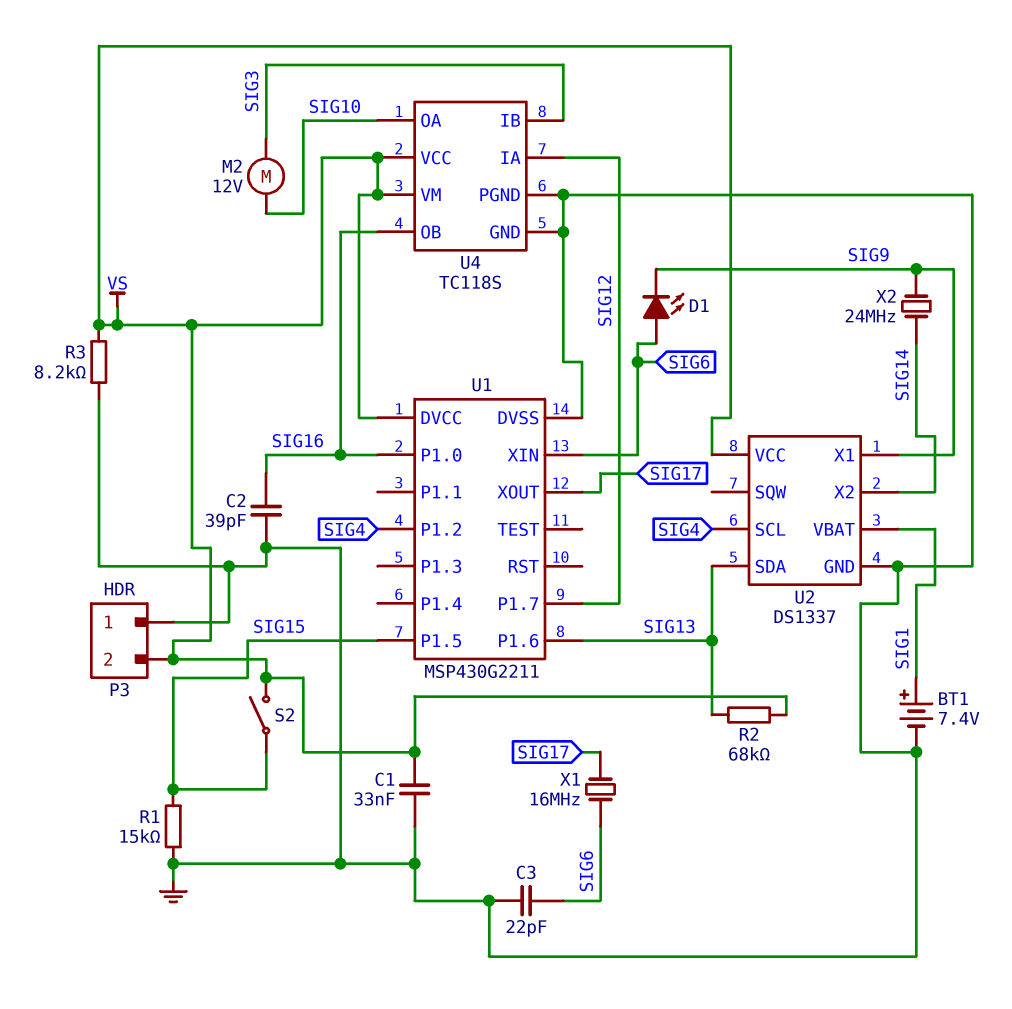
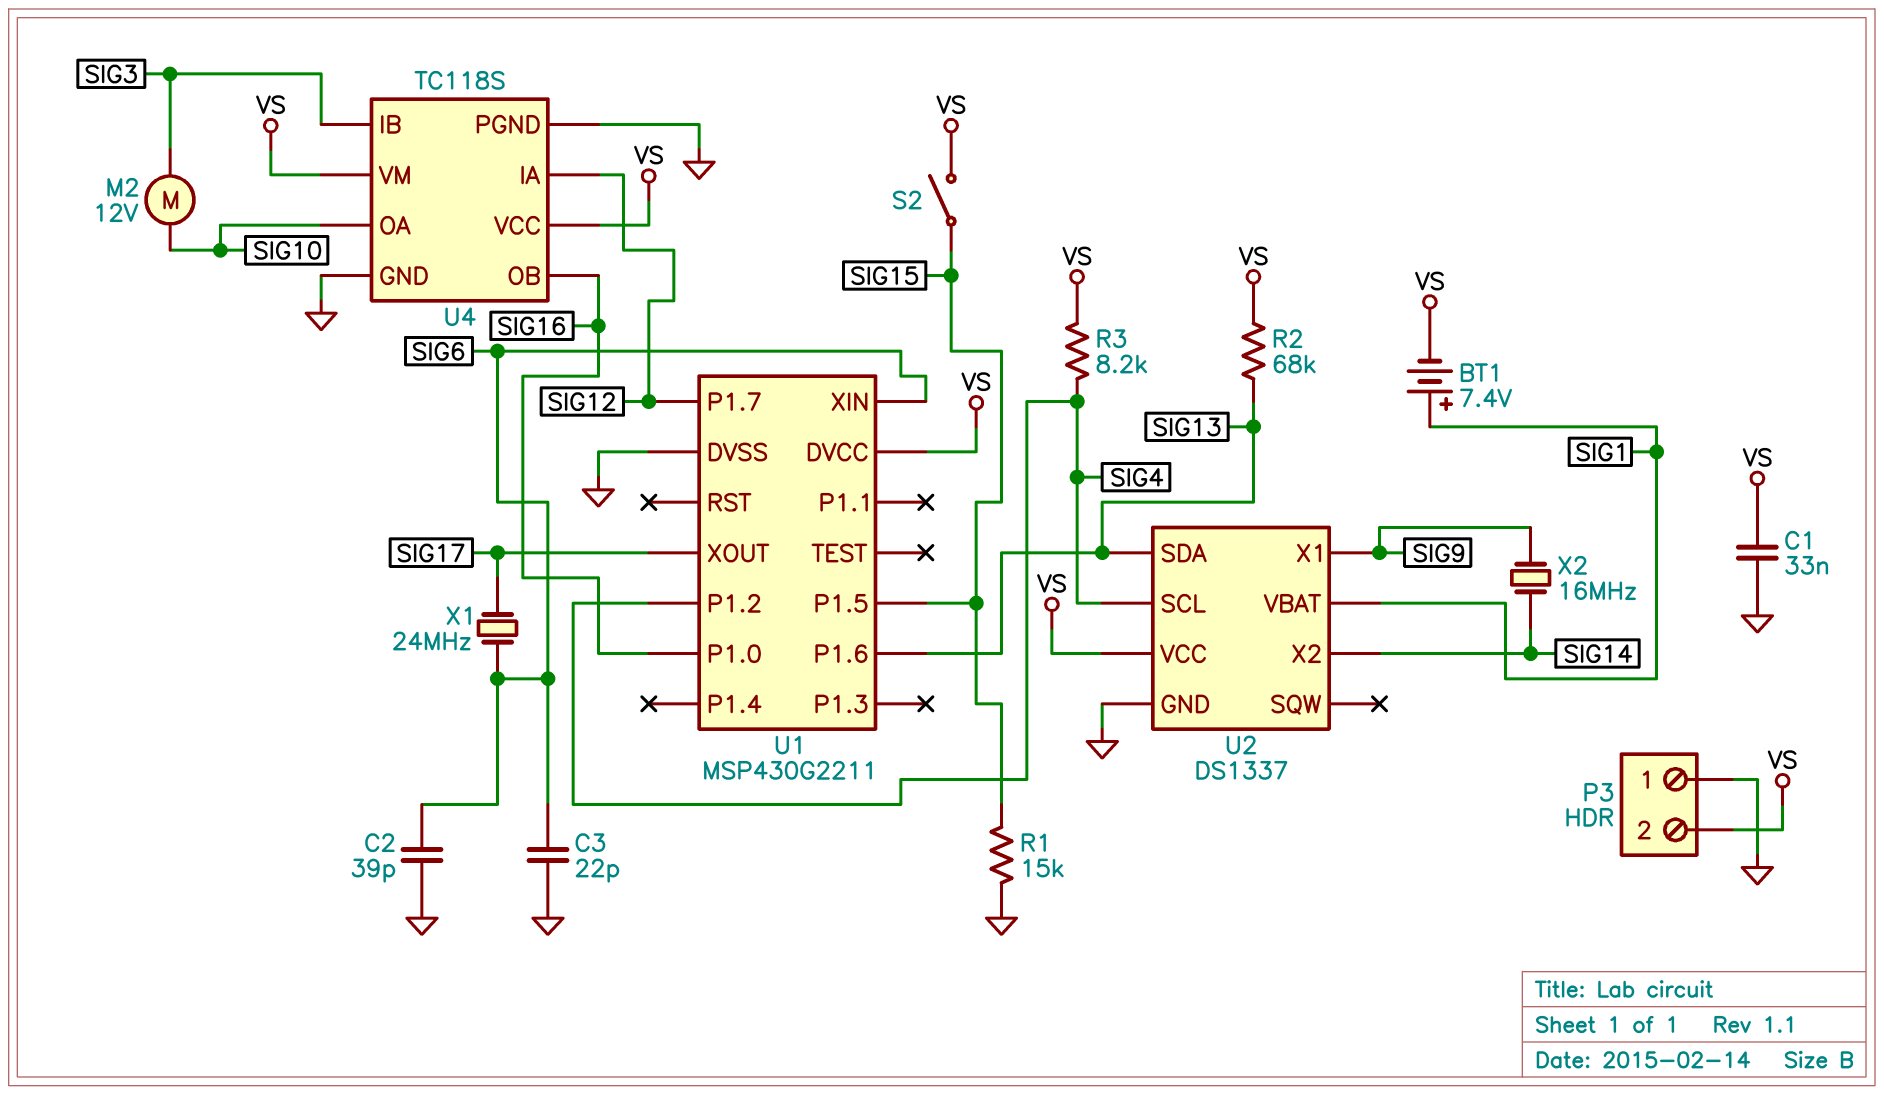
BT1: 7.4V (plus SIG1, minus GND) -> 7.4V (plus SIG1, minus VS)
C2: 39pF (GND, SIG16) -> 39pF (GND, SIG6)
D1: LED (A SIG6, K SIG9) -> none
R3: 8.2k (GND, VS) -> 8.2k (SIG4, VS)
X1: 16MHz (SIG6, SIG17) -> 24MHz (SIG6, SIG17)
X2: 24MHz (SIG9, SIG14) -> 16MHz (SIG9, SIG14)

